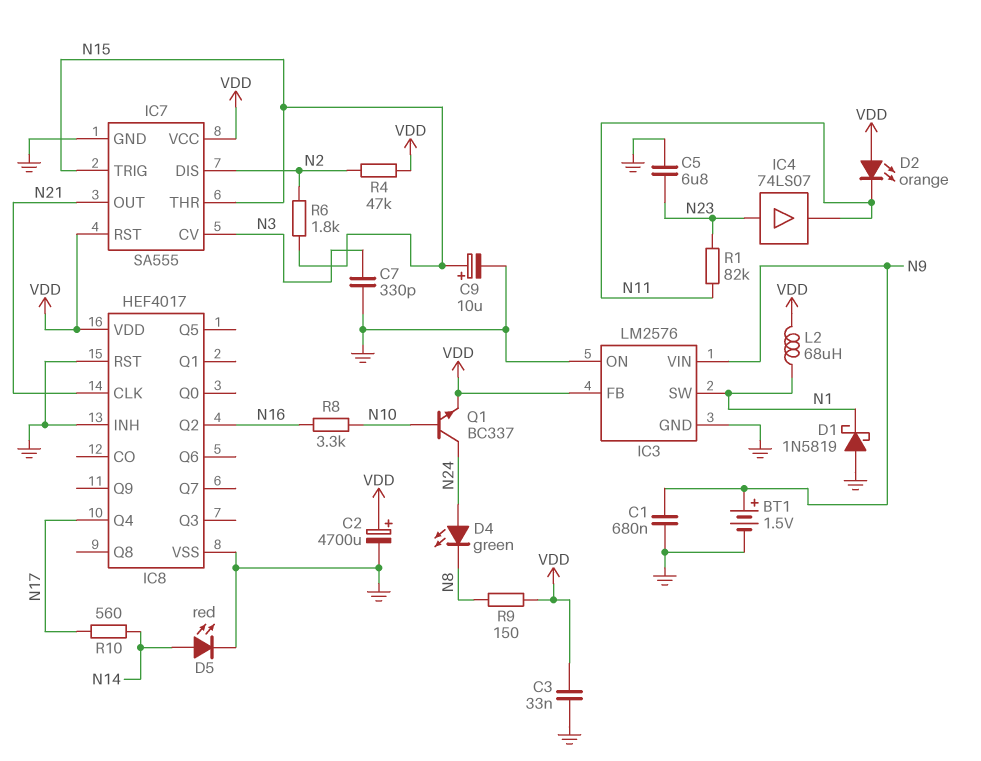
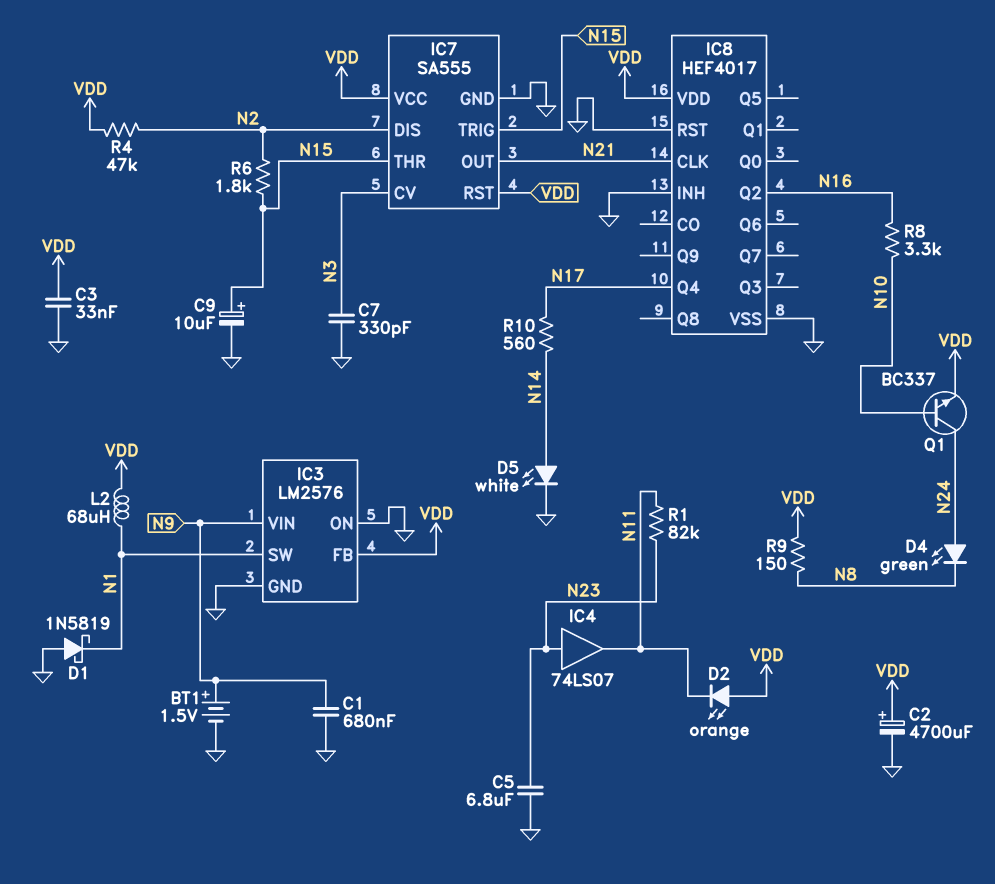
D5: LED red (A N14, K GND) -> LED white (A N14, K GND)

